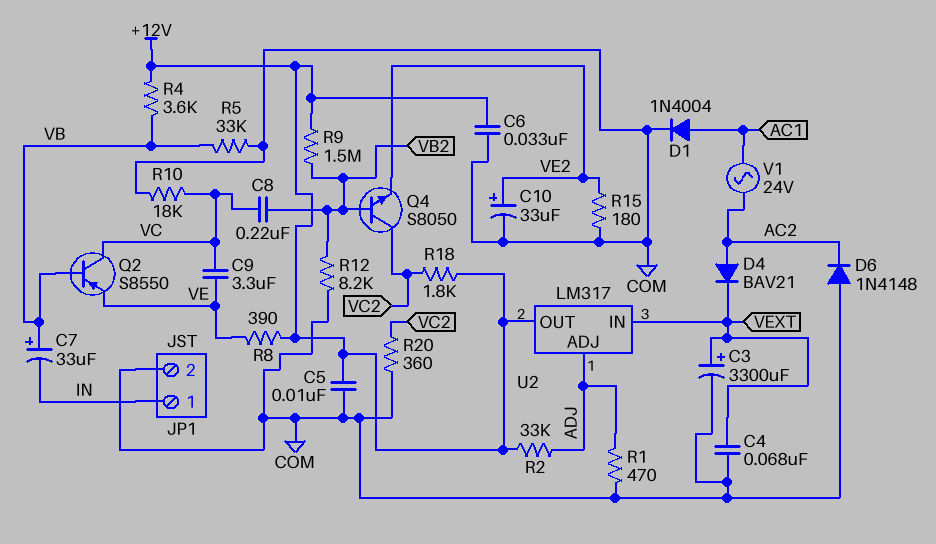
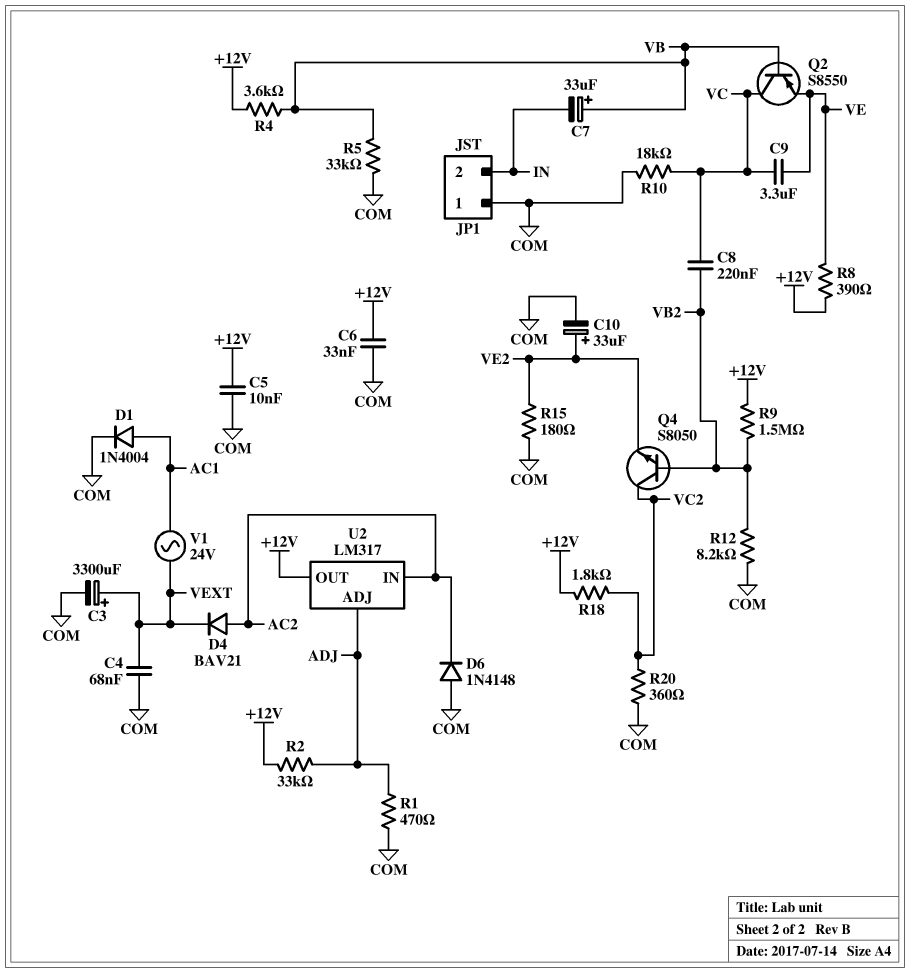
JP1 pin 1: IN -> COM
JP1 pin 2: COM -> IN
U2 pin IN: VEXT -> AC2
V1: AC 24V (AC1, AC2) -> AC 24V (AC1, VEXT)

